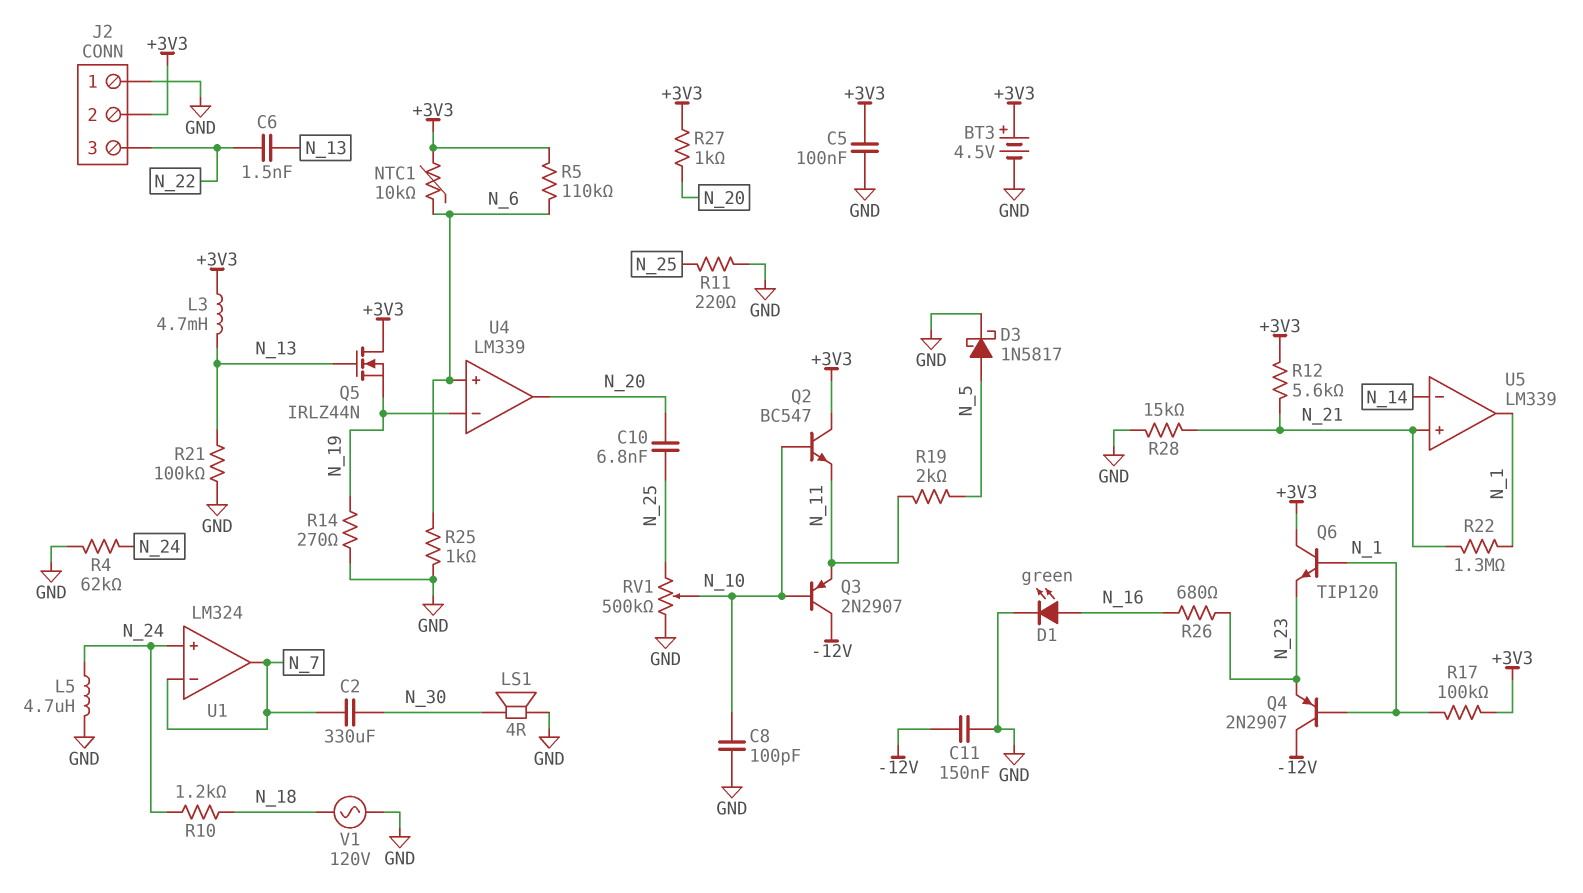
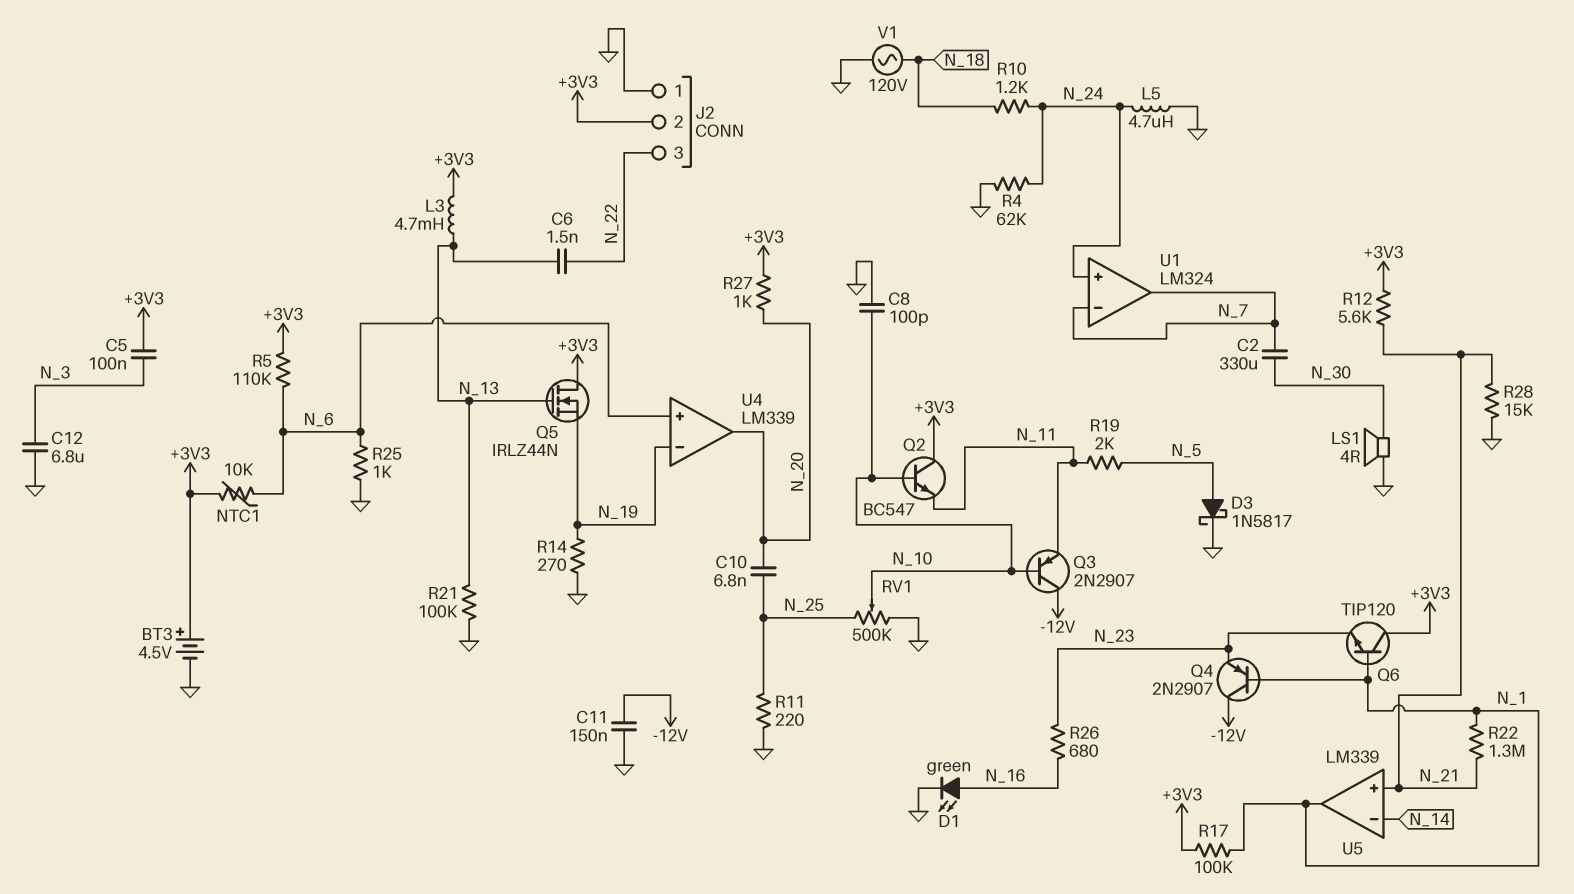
C5: 100nF (+3V3, GND) -> 100nF (+3V3, N_3)
C12: none -> 6.8uF (GND, N_3)

